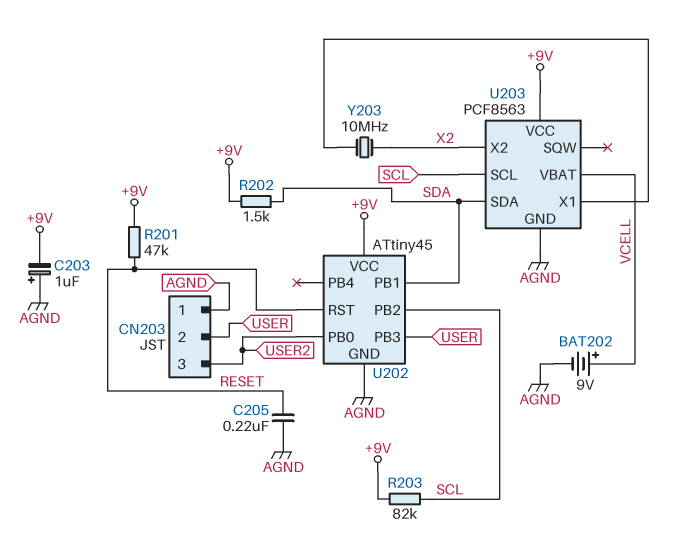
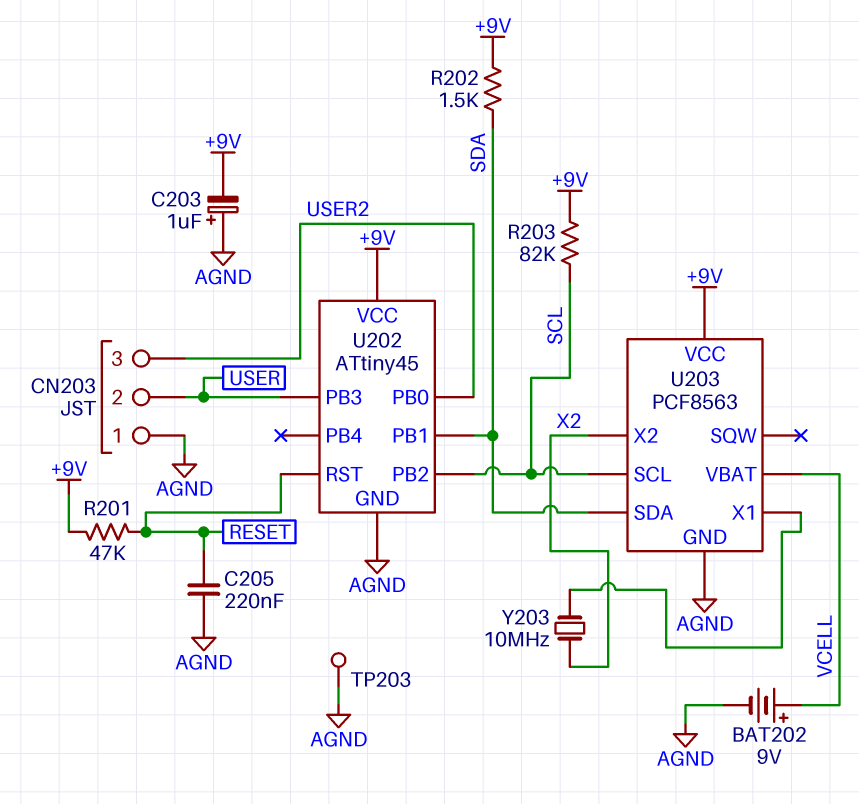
TP203: none -> test point (AGND)

